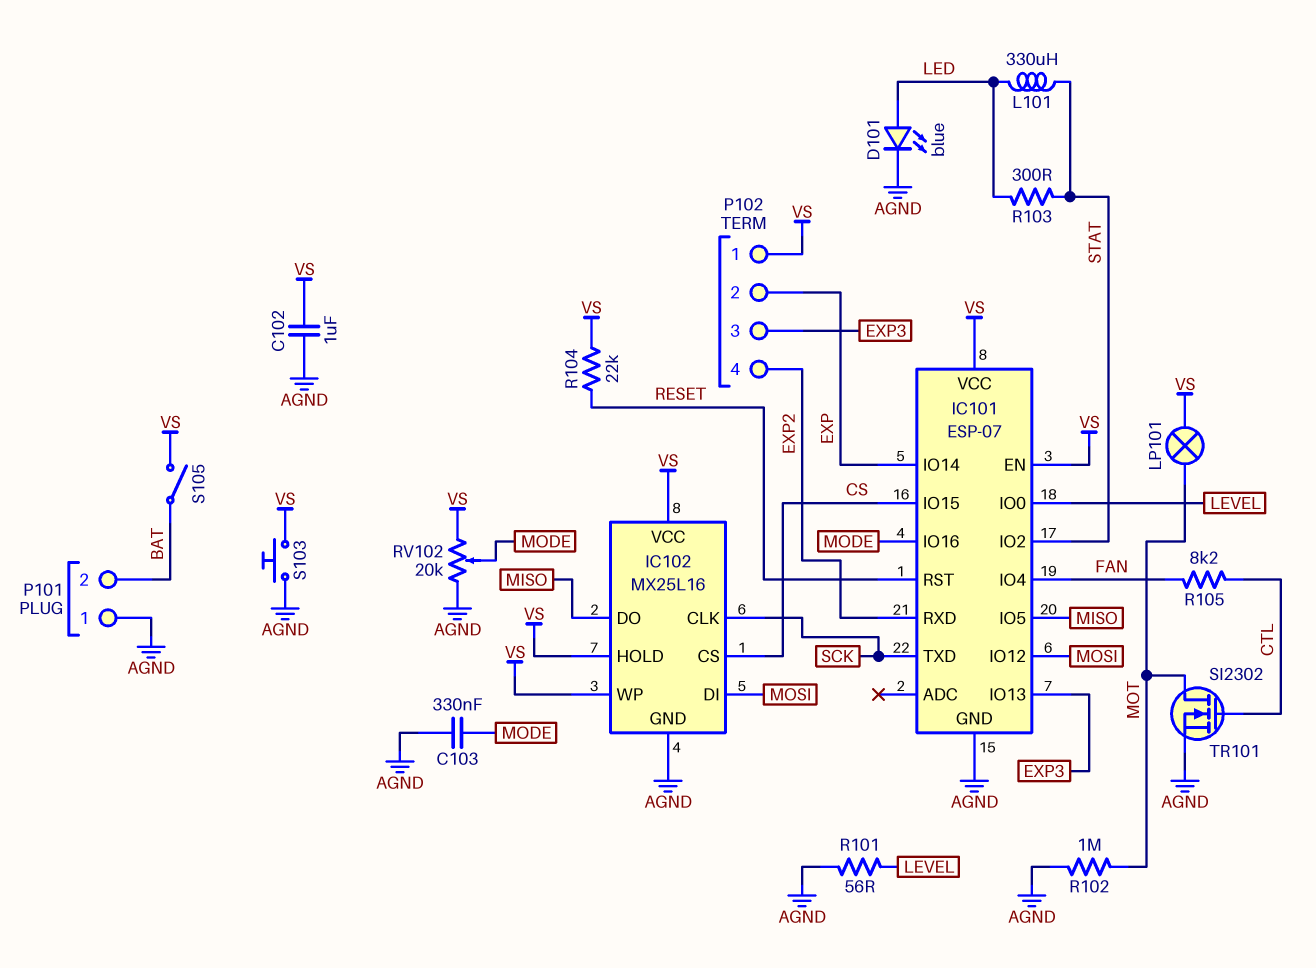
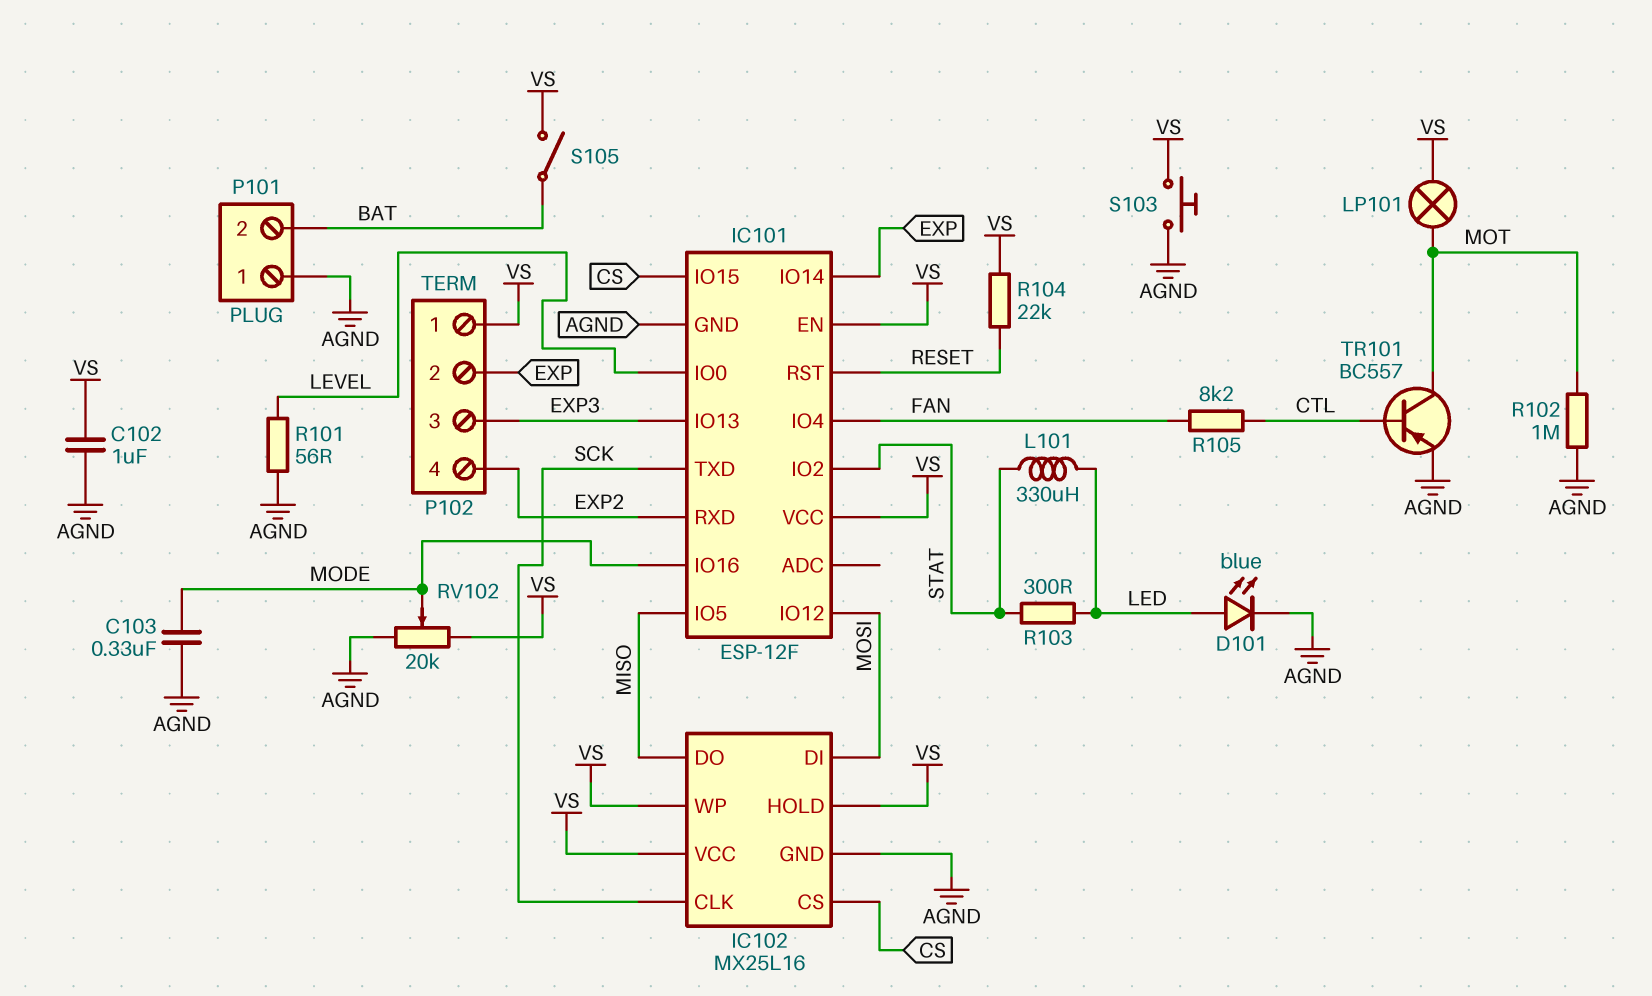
IC101: ESP-07 -> ESP-12F
TR101: NMOS SI2302 (G CTL, D MOT, S AGND) -> PNP BC557 (B CTL, C MOT, E AGND)

